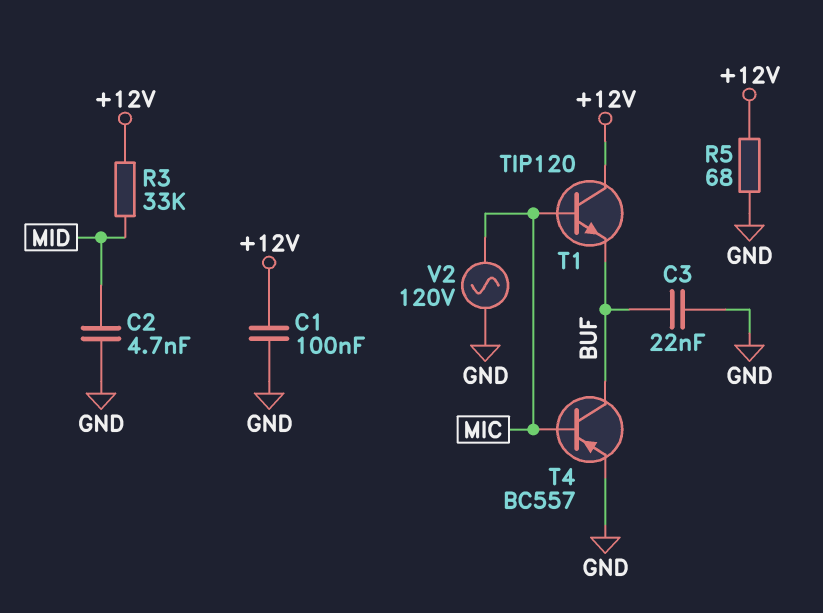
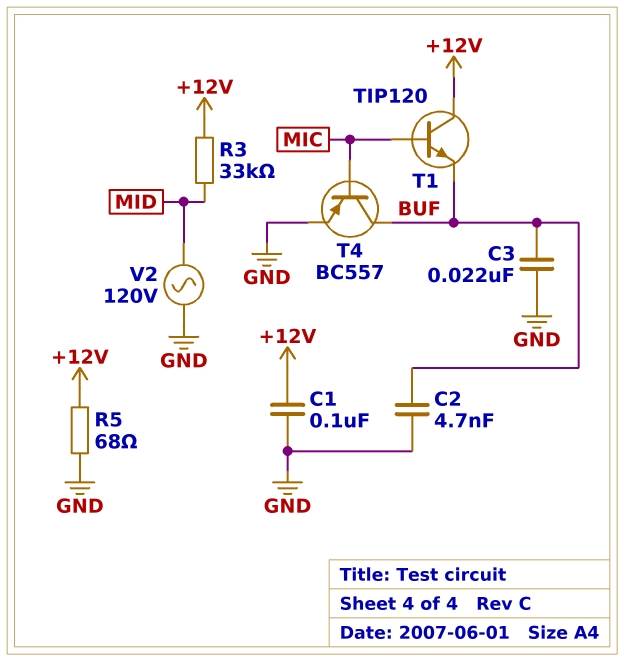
C2: 4.7nF (GND, MID) -> 4.7nF (BUF, GND)
V2: AC 120V (GND, MIC) -> AC 120V (GND, MID)

